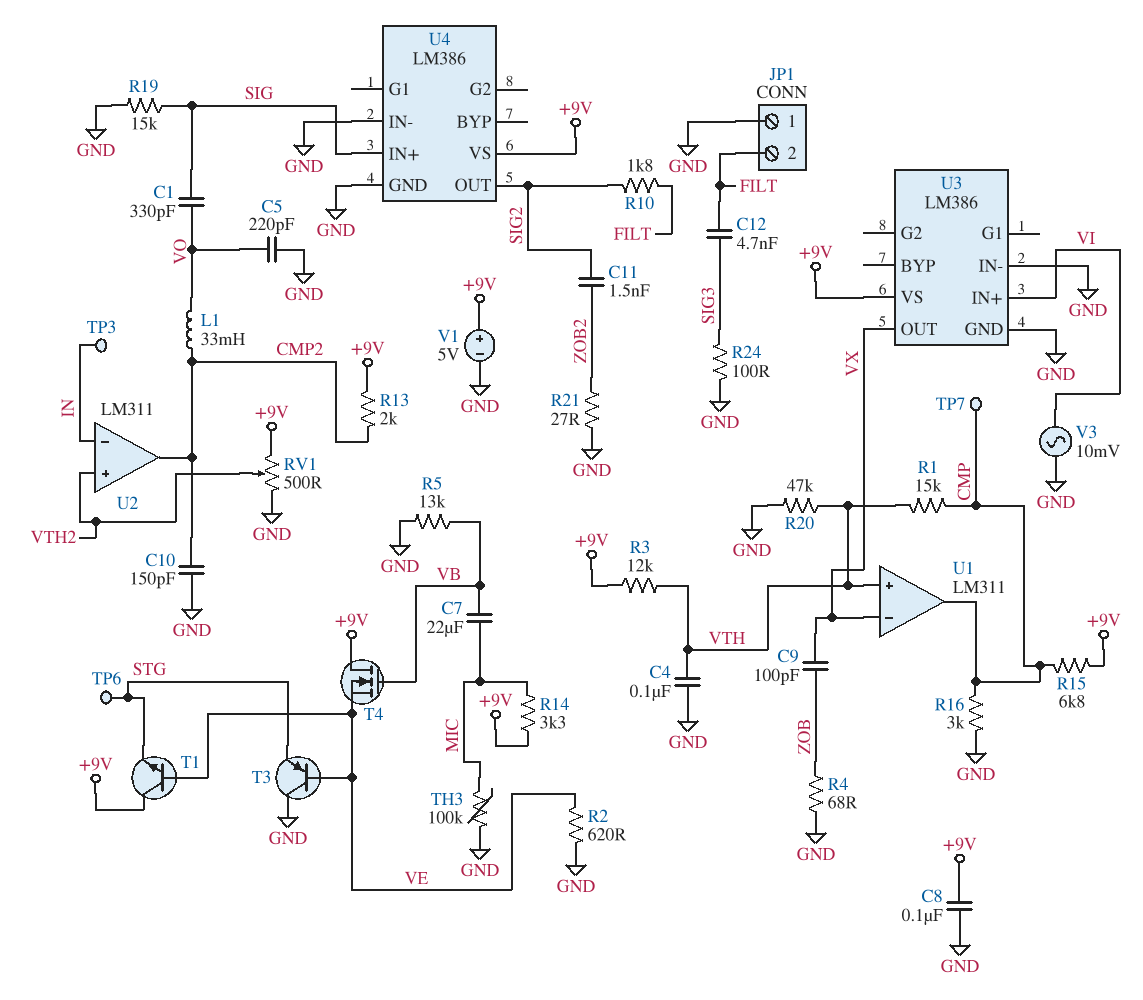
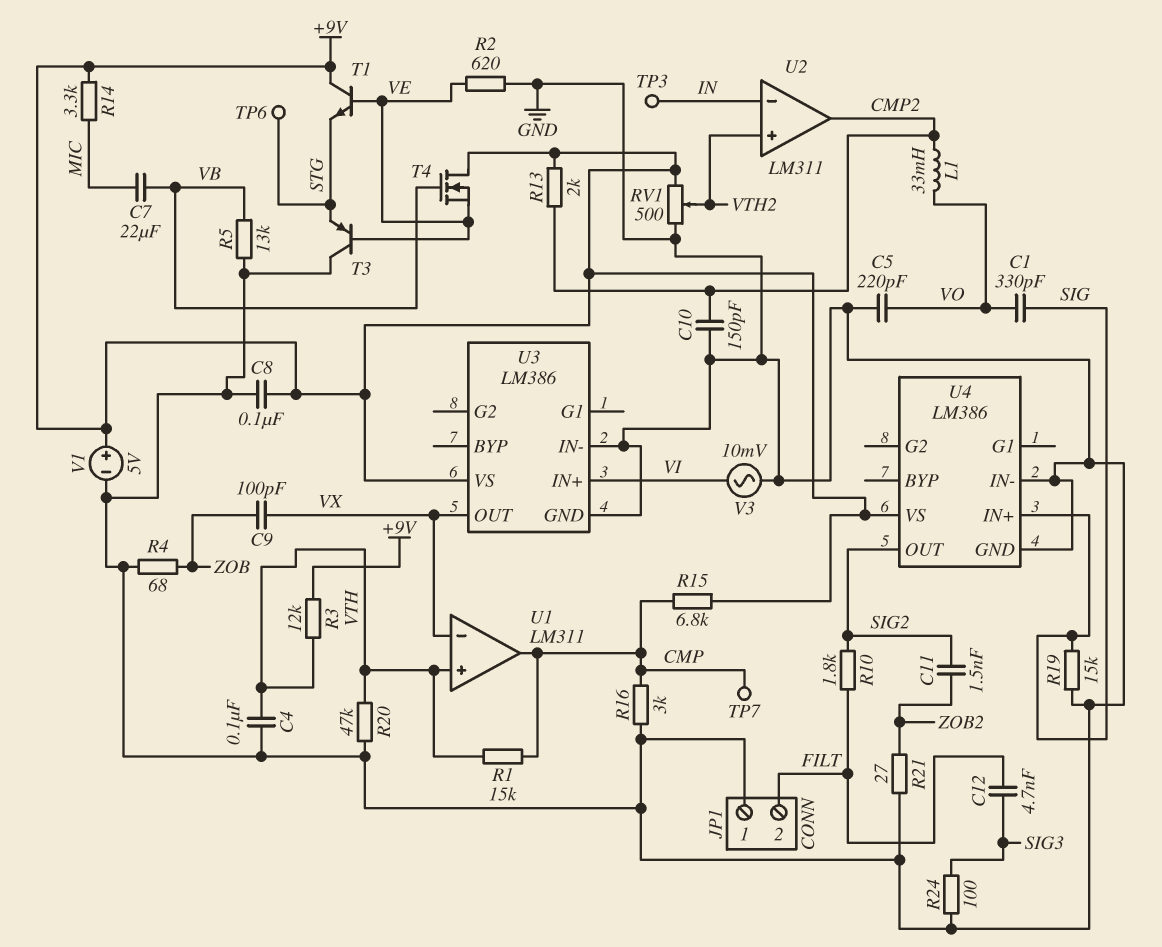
TH3: 100k (GND, MIC) -> none

